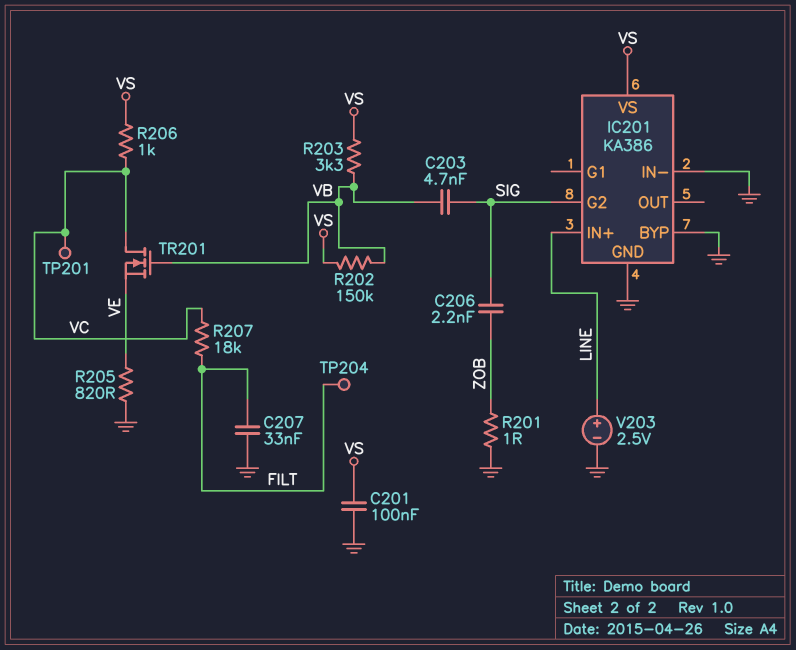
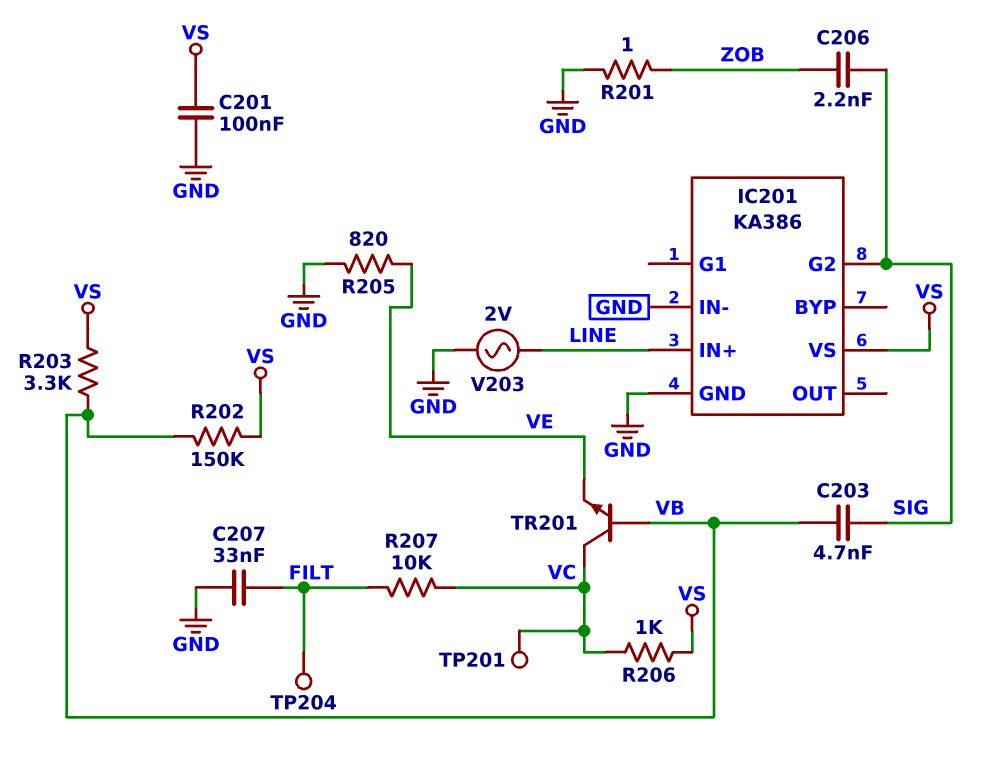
IC201 pin BYP: GND -> none
R207: 18k (FILT, VC) -> 10k (FILT, VC)
TR201: NMOS (G VB, D VC, S VE) -> NPN (B VB, C VC, E VE)
V203: 2.5V (plus LINE, minus GND) -> AC 2V (GND, LINE)

